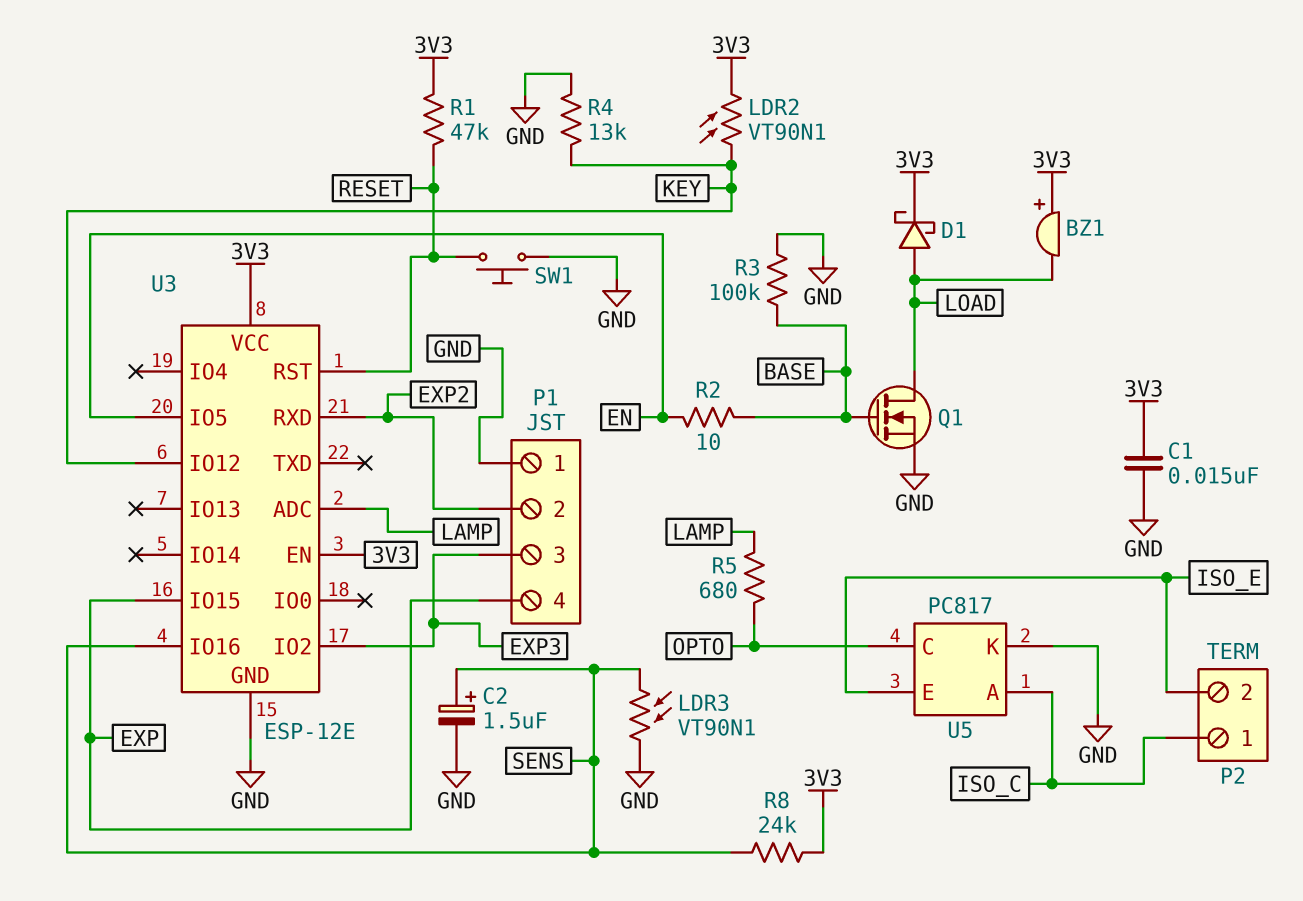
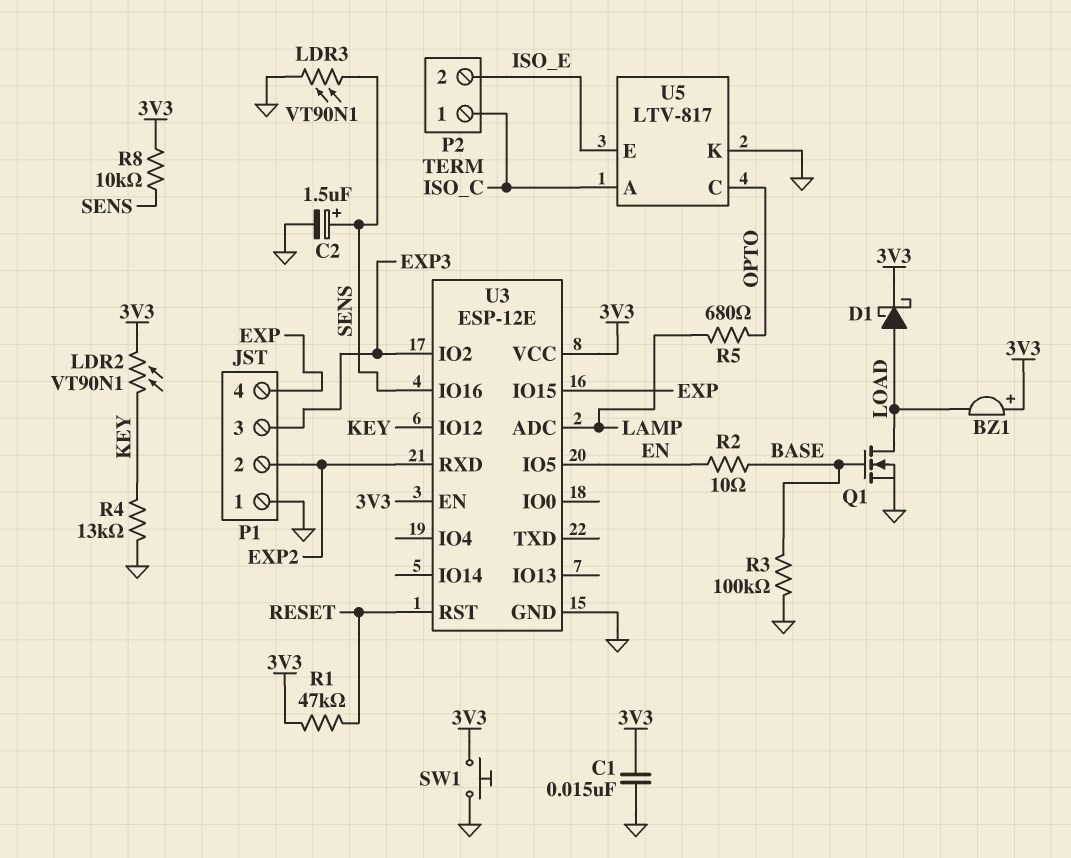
R8: 24k (3V3, SENS) -> 10k (3V3, SENS)
SW1: button (GND, RESET) -> button (3V3, GND)
U5: PC817 -> LTV-817

